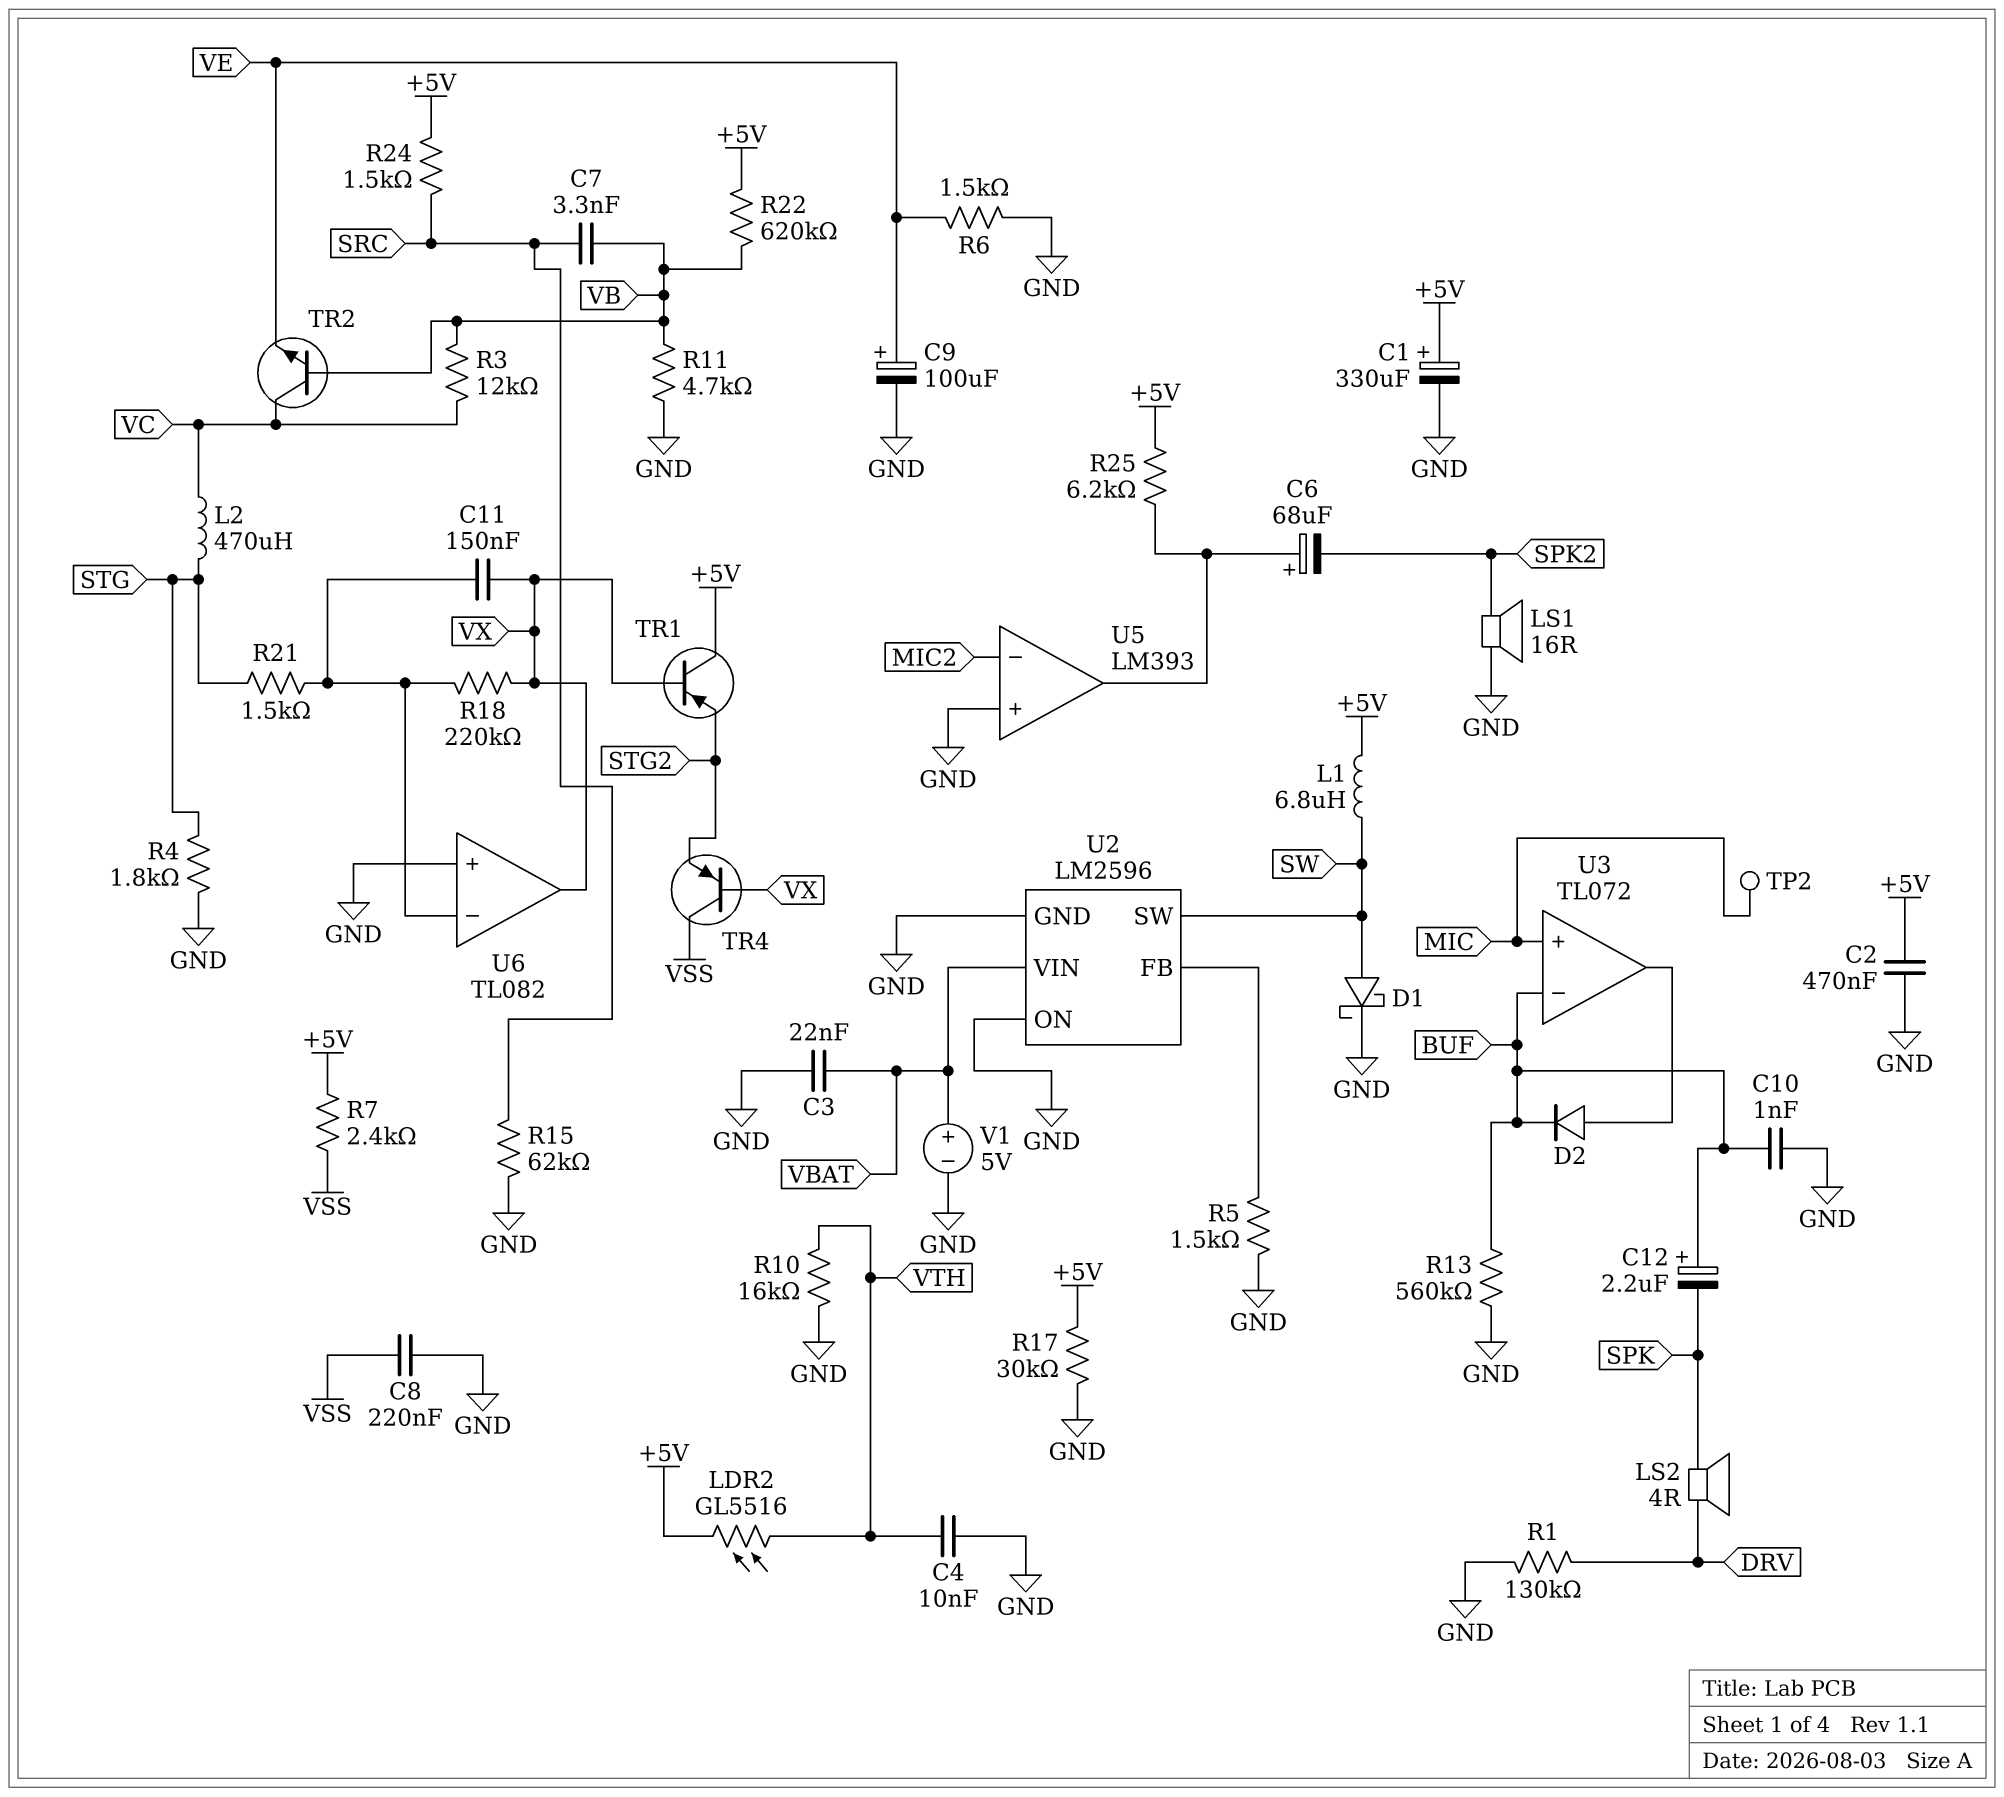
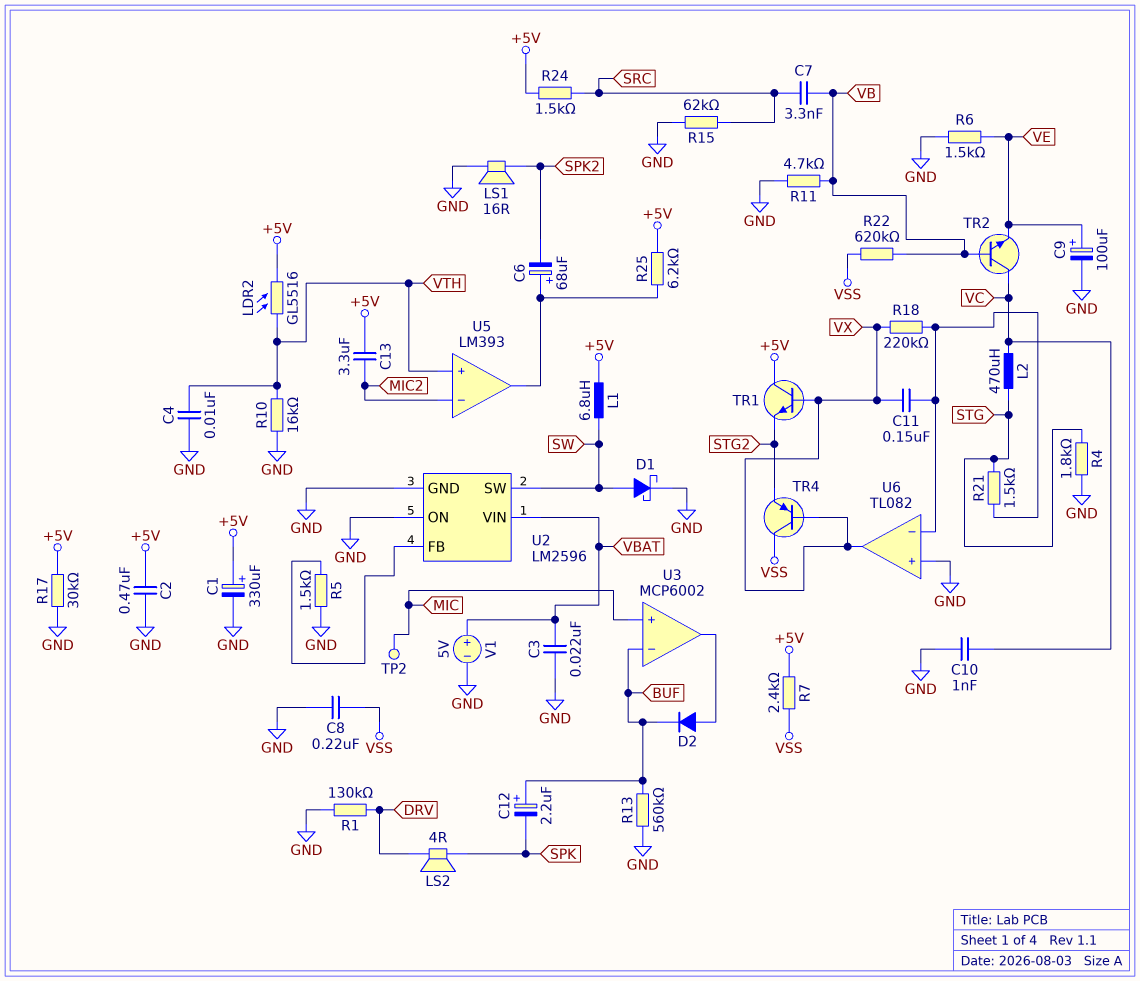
C10: 1nF (BUF, GND) -> 1nF (GND, VC)
C13: none -> 3.3uF (+5V, MIC2)
R3: 12k (VB, VC) -> none
R22: 620k (+5V, VB) -> 620k (VB, VSS)
TR1: PNP (B VX, C +5V, E STG2) -> NPN (B VX, C +5V, E STG2)
U3: TL072 -> MCP6002
U5 pin in+: GND -> VTH

